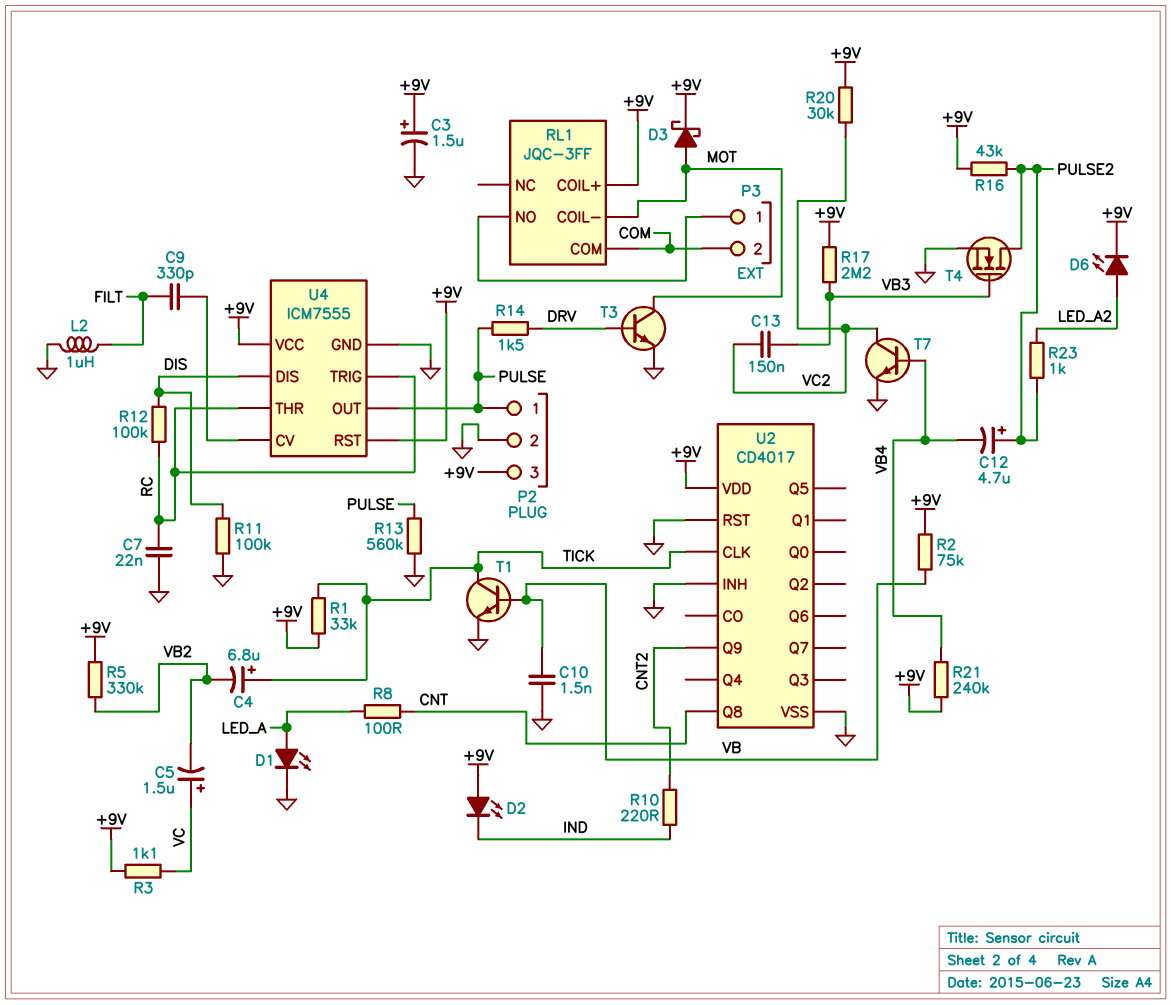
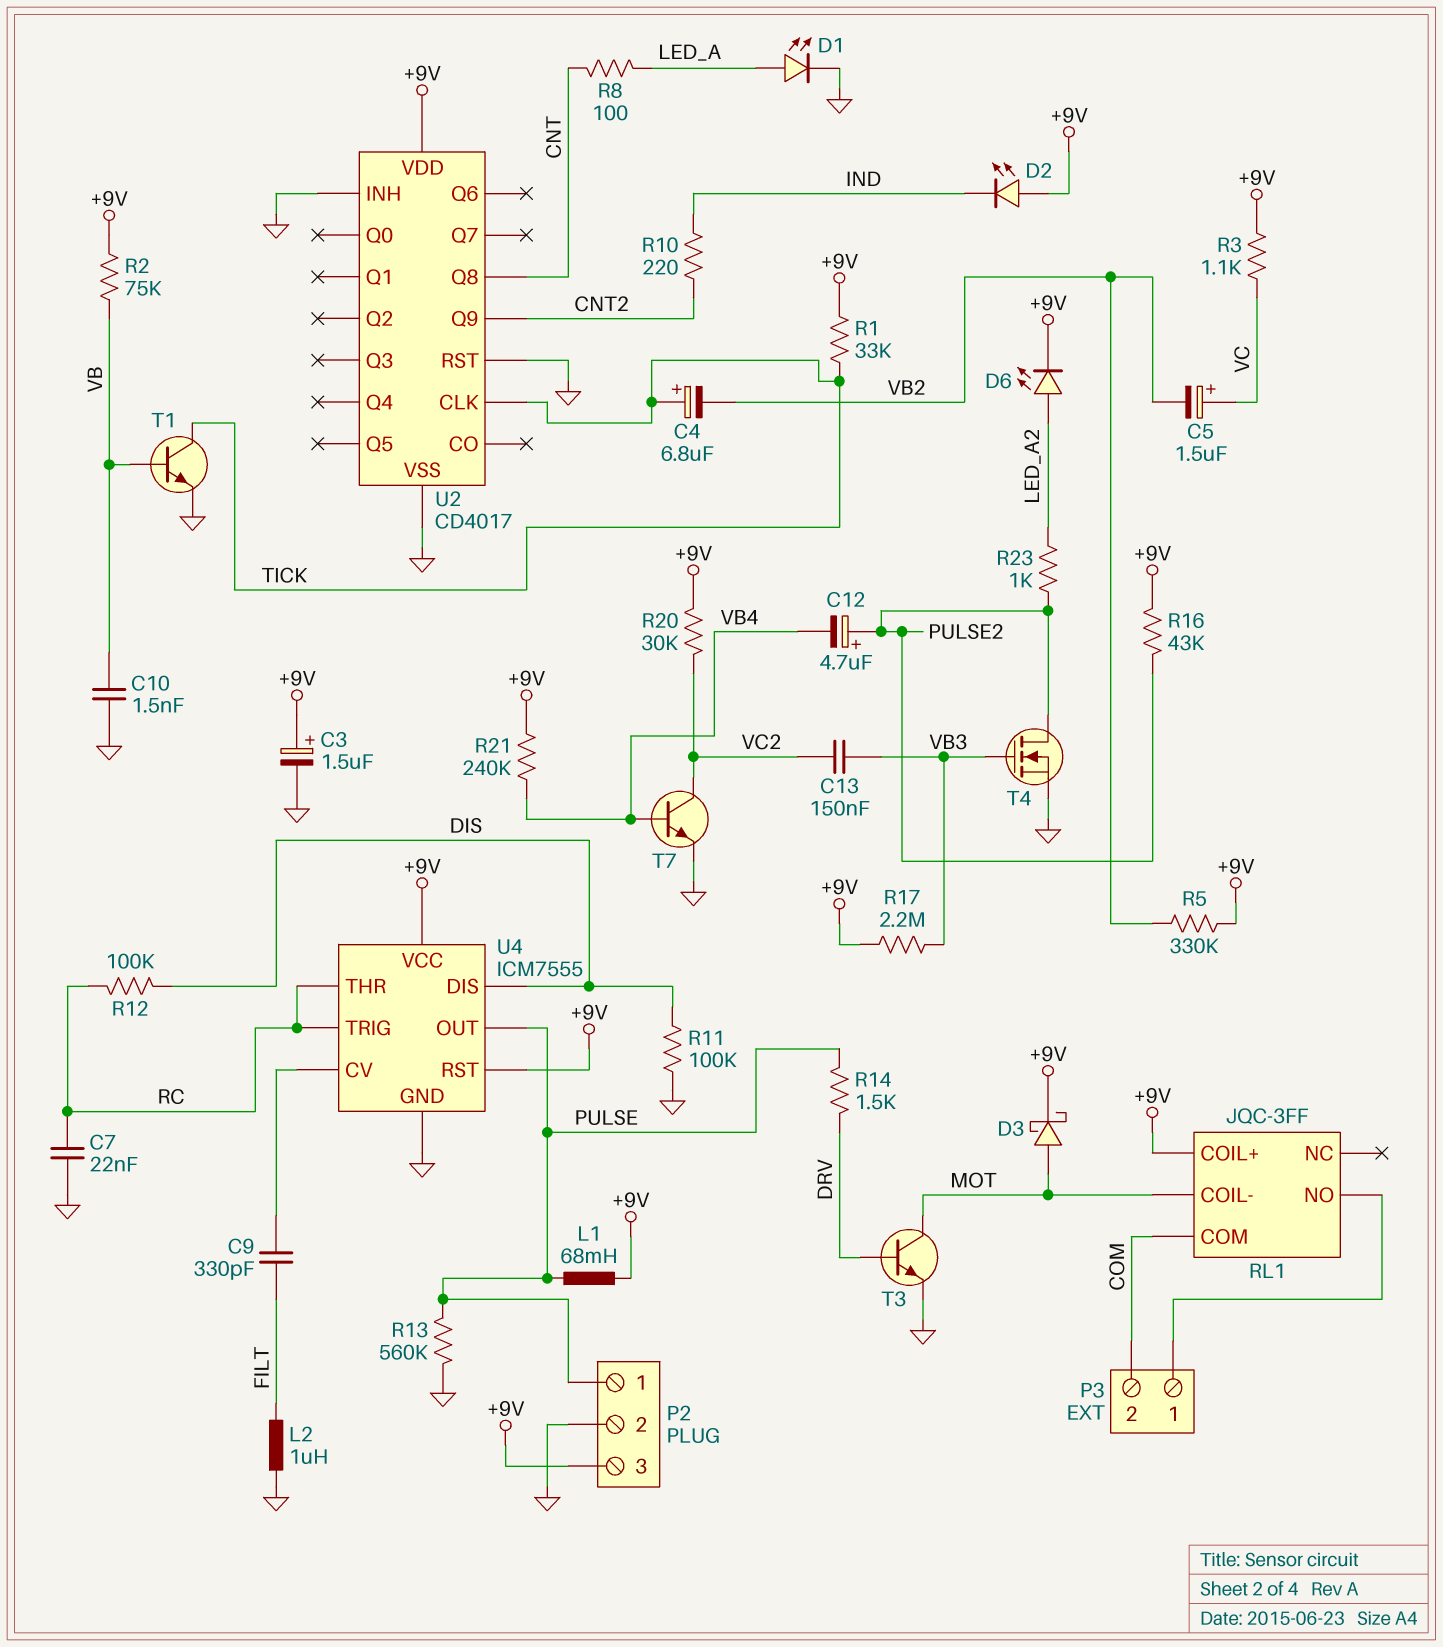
L1: none -> 68mH (+9V, PULSE)

